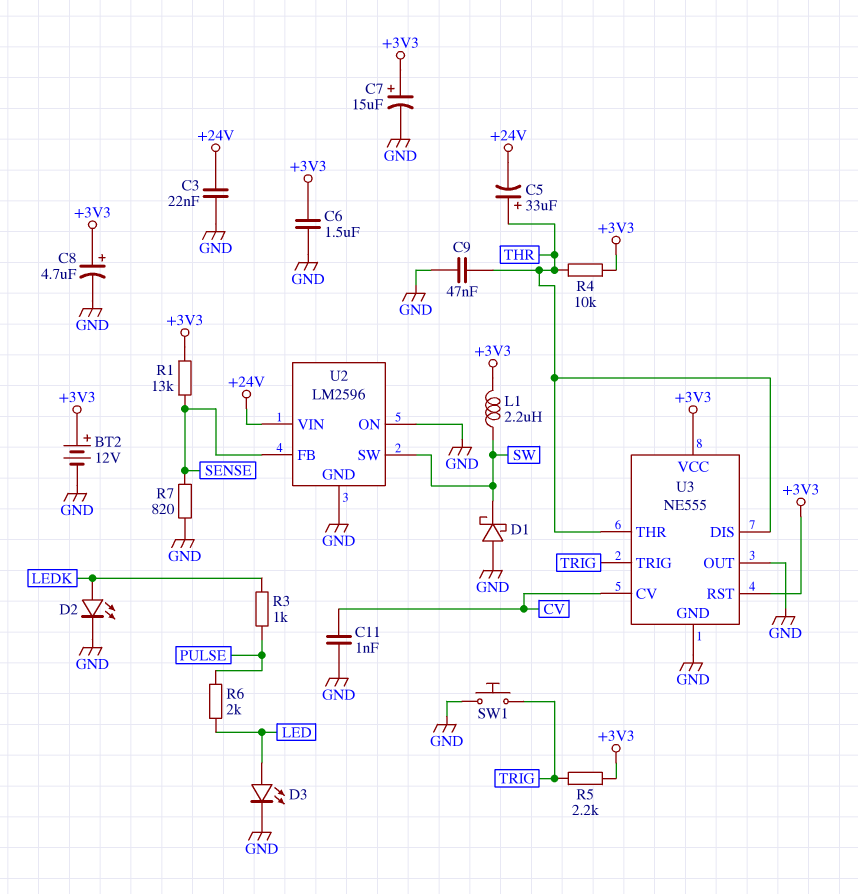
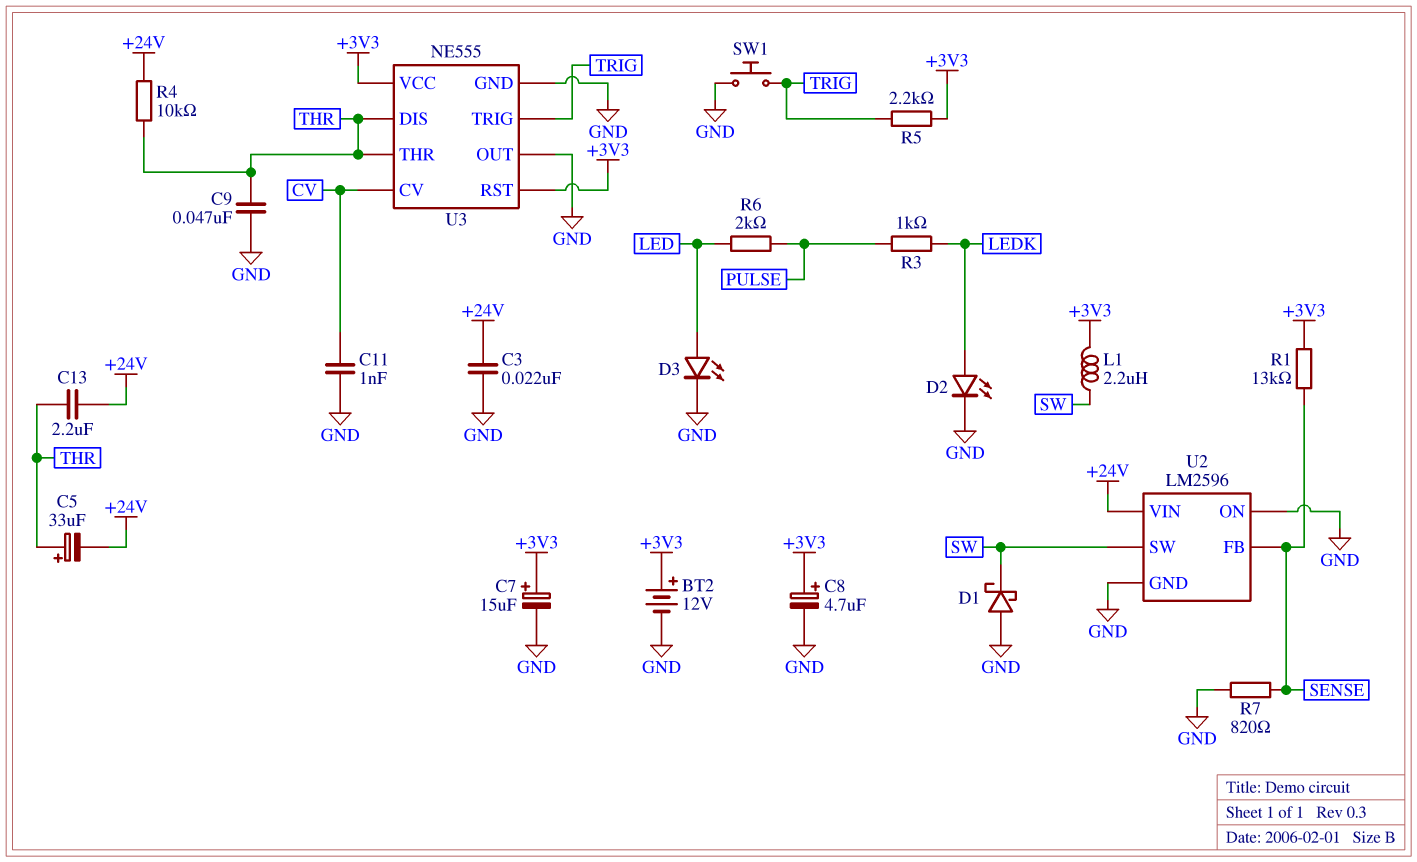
C6: 1.5uF (+3V3, GND) -> none
C13: none -> 2.2uF (+24V, THR)
R4: 10k (+3V3, THR) -> 10k (+24V, THR)

